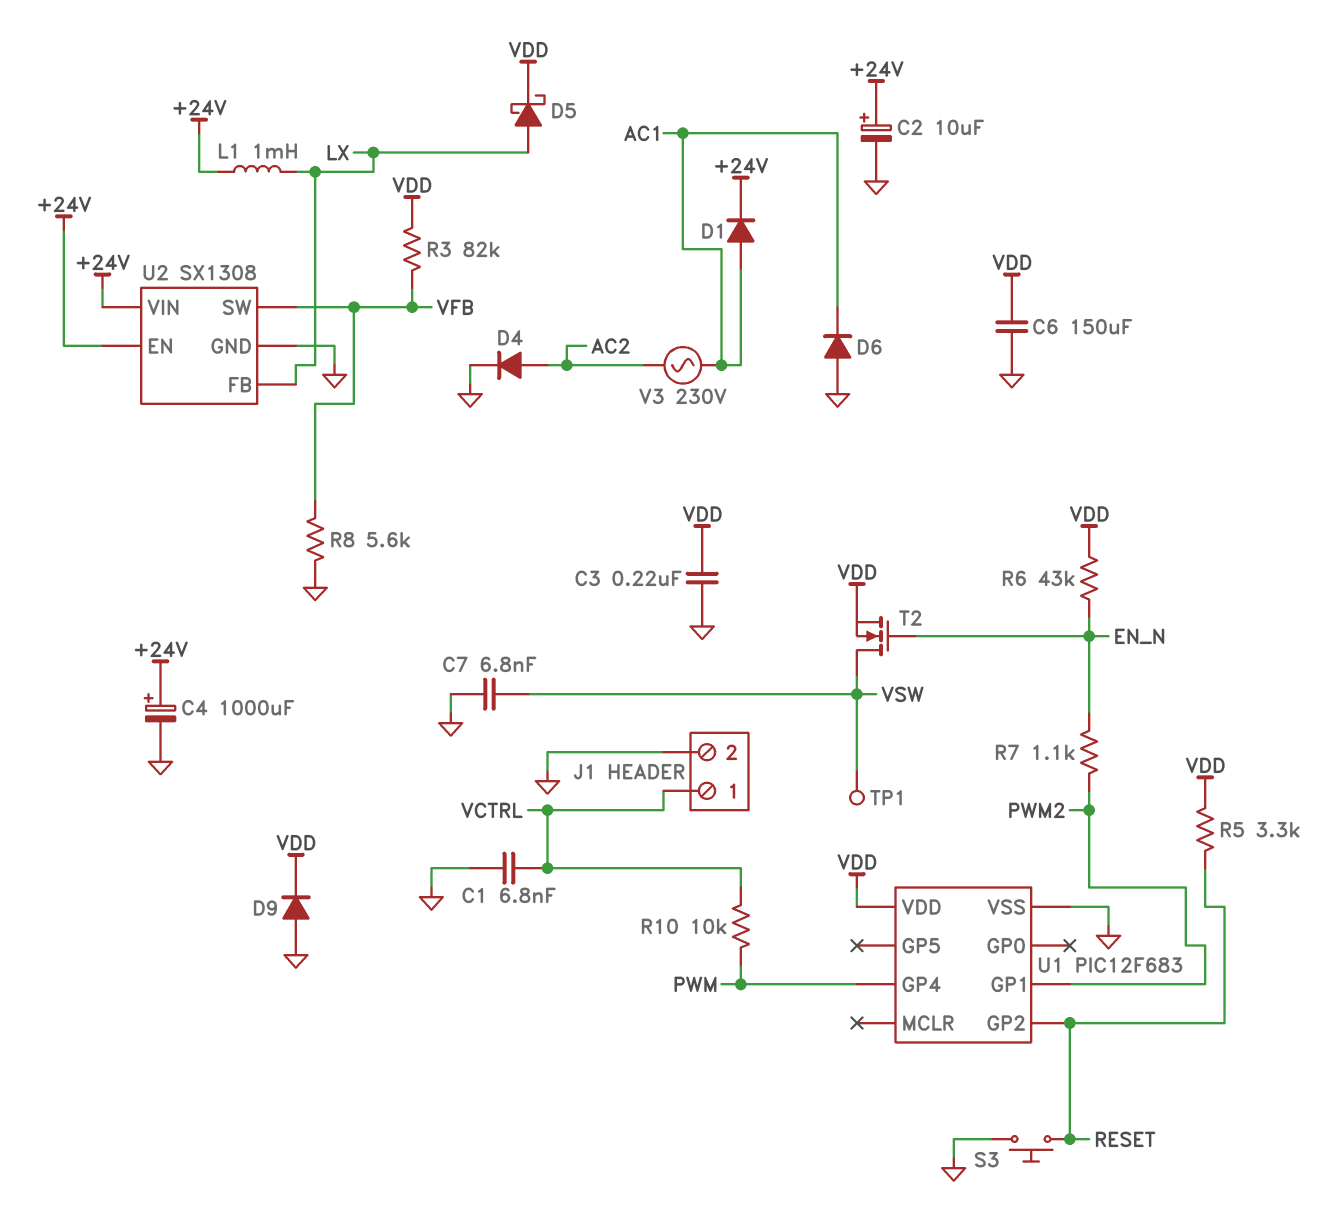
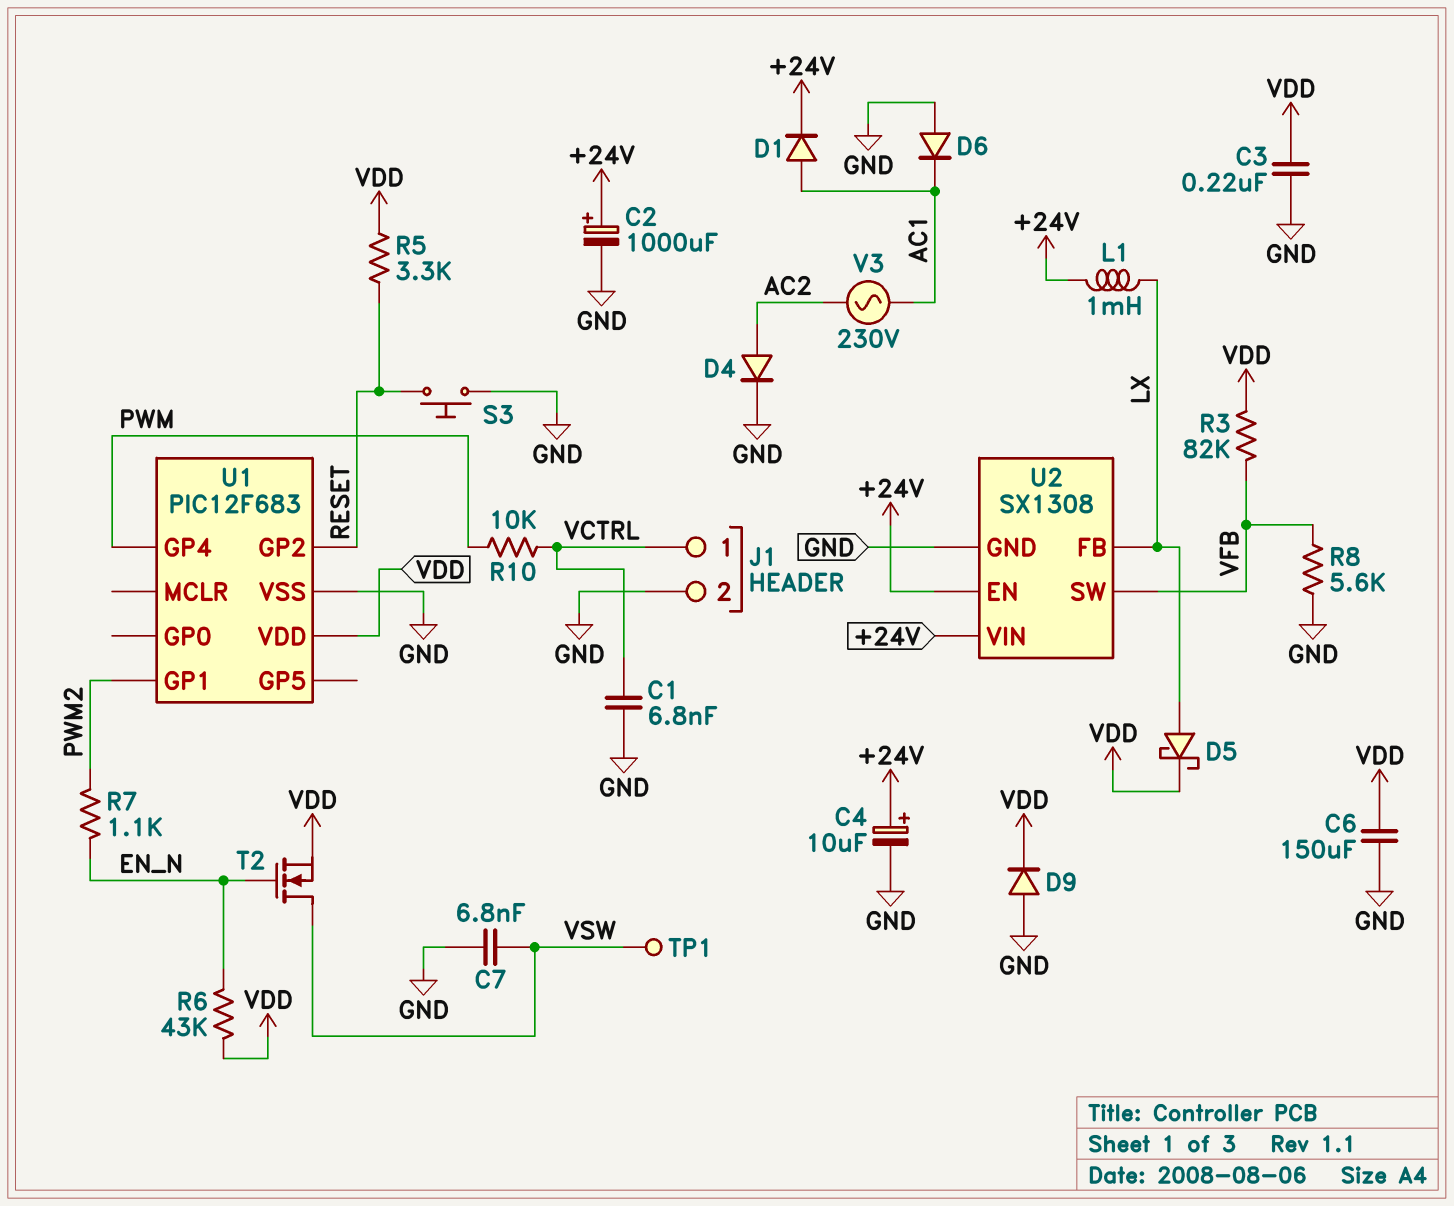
C2: 10uF (plus +24V, minus GND) -> 1000uF (plus +24V, minus GND)
C4: 1000uF (plus +24V, minus GND) -> 10uF (plus +24V, minus GND)

